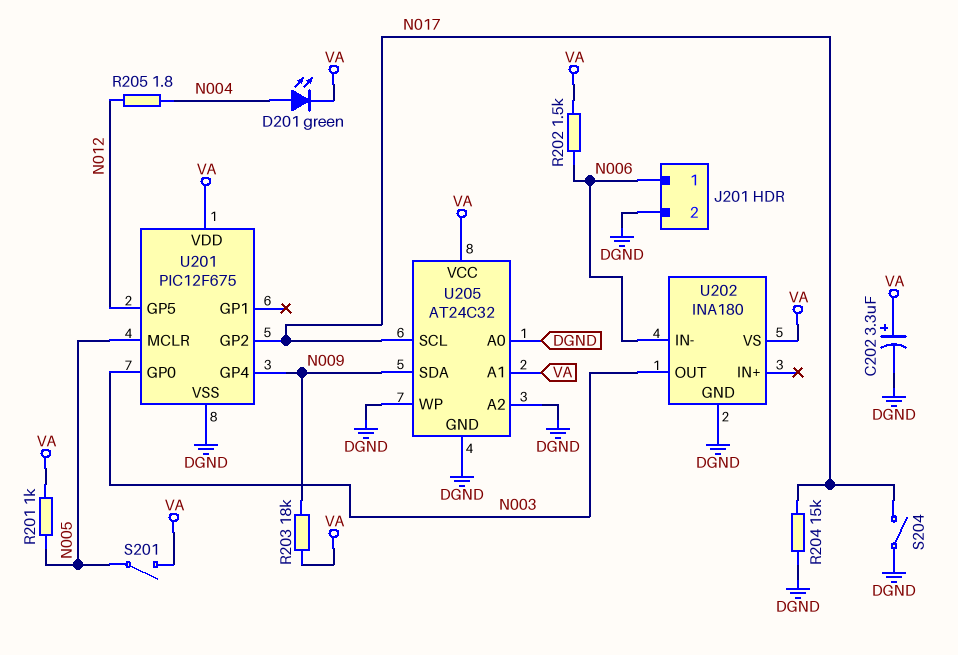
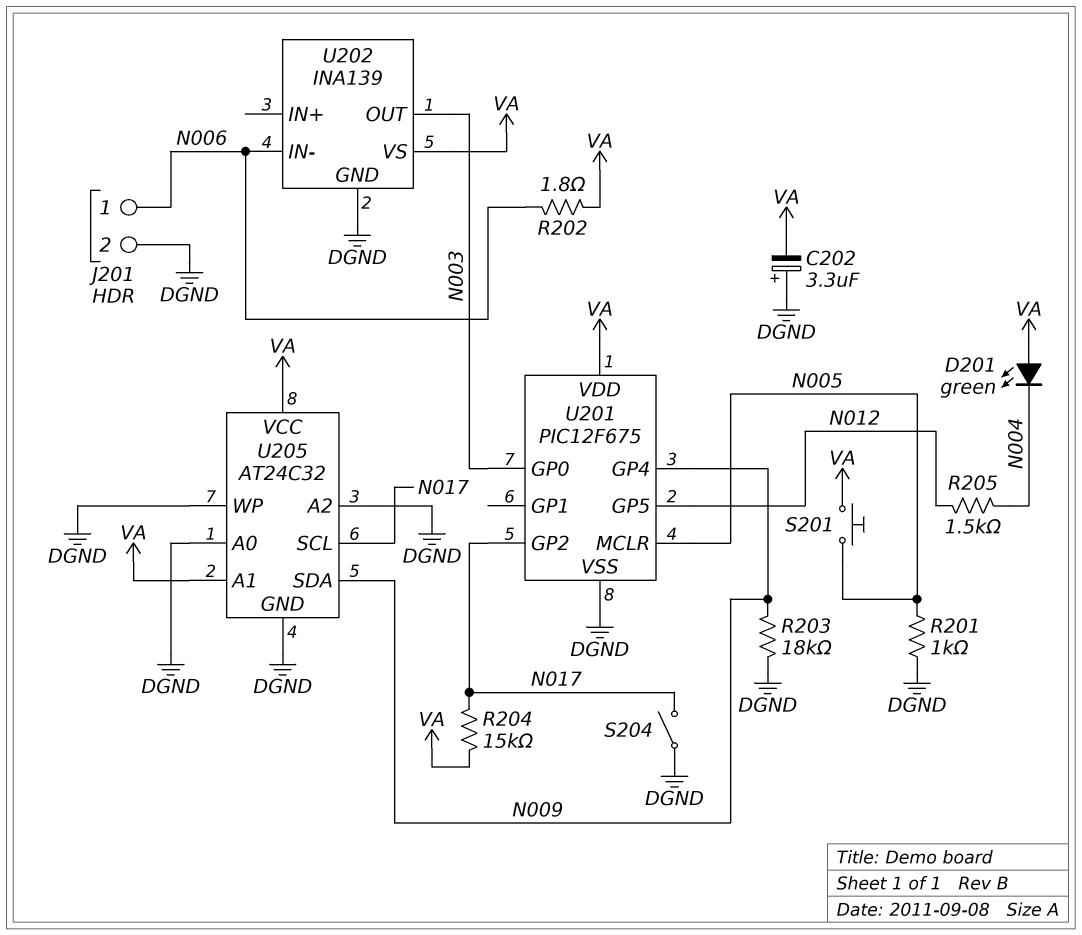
C202: 3.3uF (plus VA, minus DGND) -> 3.3uF (plus DGND, minus VA)
D201: LED green (A N004, K VA) -> LED green (A VA, K N004)
R201: 1k (N005, VA) -> 1k (DGND, N005)
R202: 1.5k (N006, VA) -> 1.8 (N006, VA)
R203: 18k (N009, VA) -> 18k (DGND, N009)
R204: 15k (DGND, N017) -> 15k (N017, VA)
R205: 1.8 (N004, N012) -> 1.5k (N004, N012)
S201: switch (N005, VA) -> button (N005, VA)
U202: INA180 -> INA139

